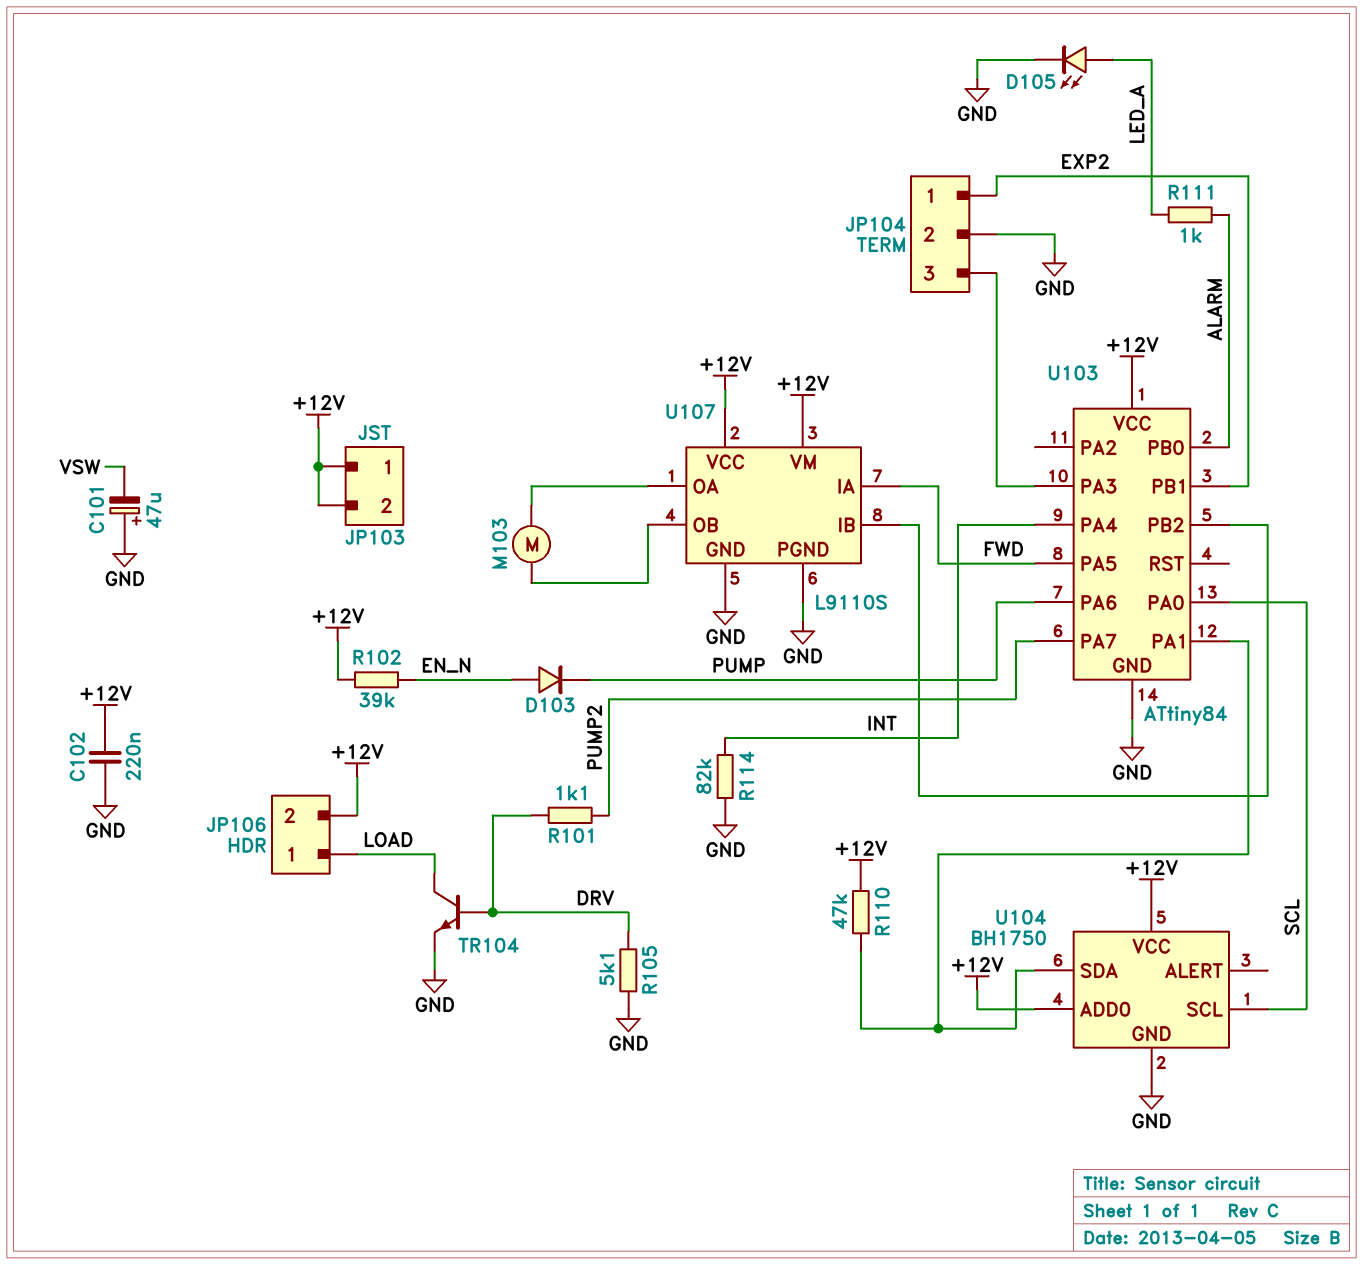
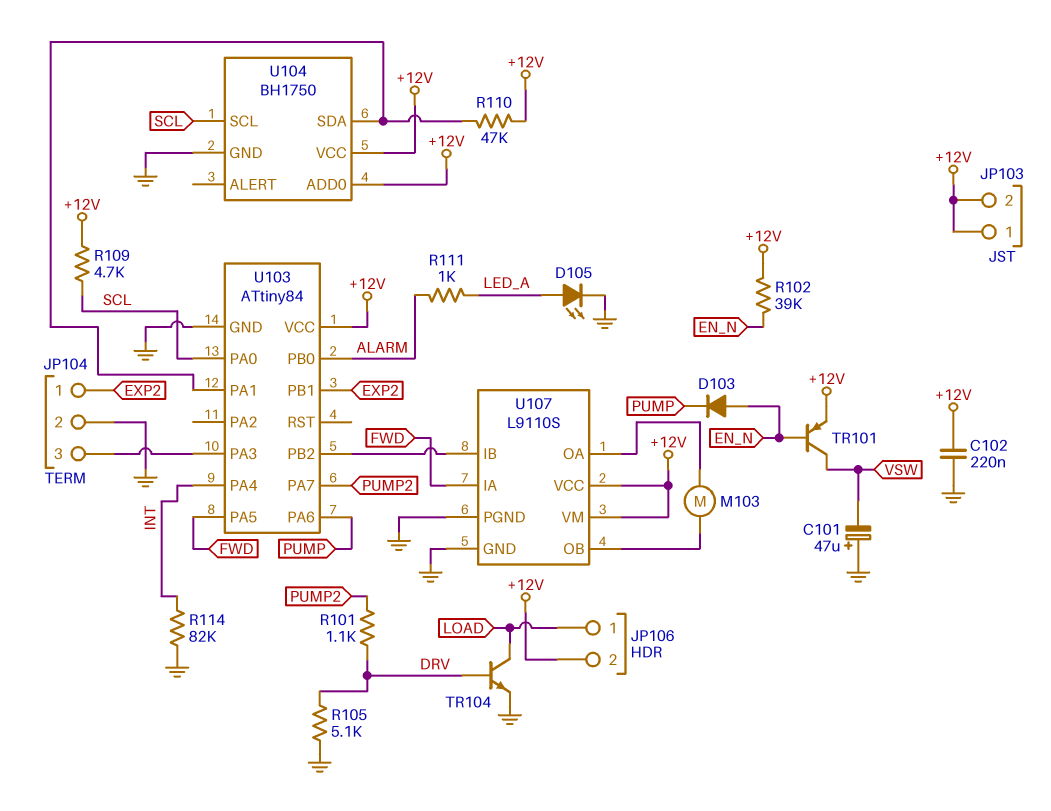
R109: none -> 4.7k (+12V, SCL)
TR101: none -> PNP (B EN_N, C VSW, E +12V)

